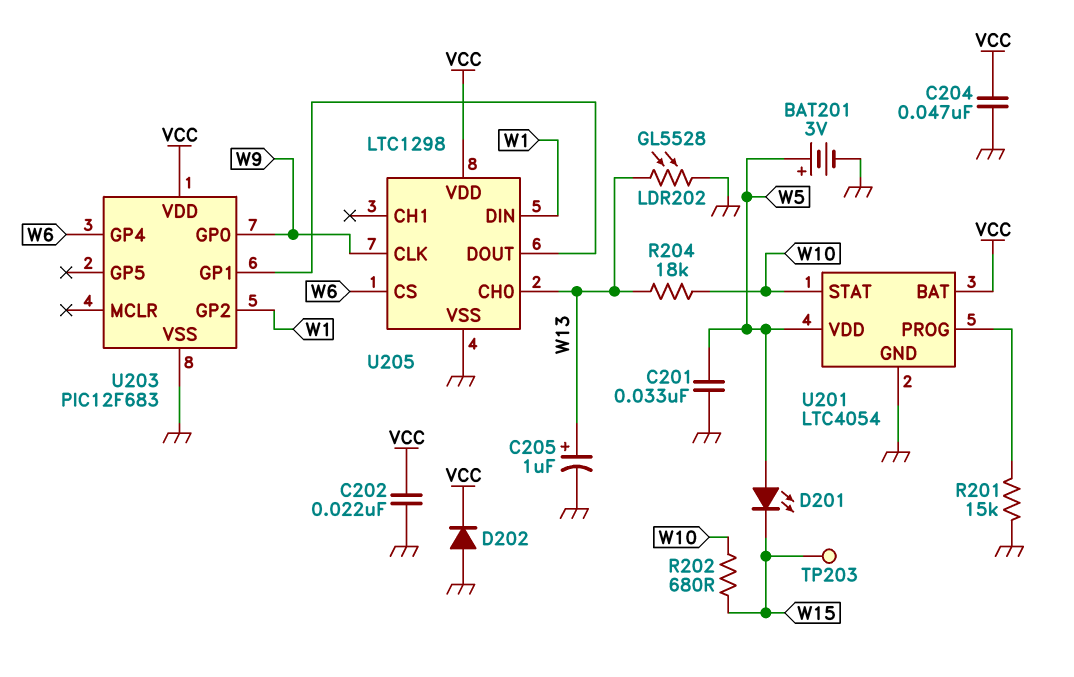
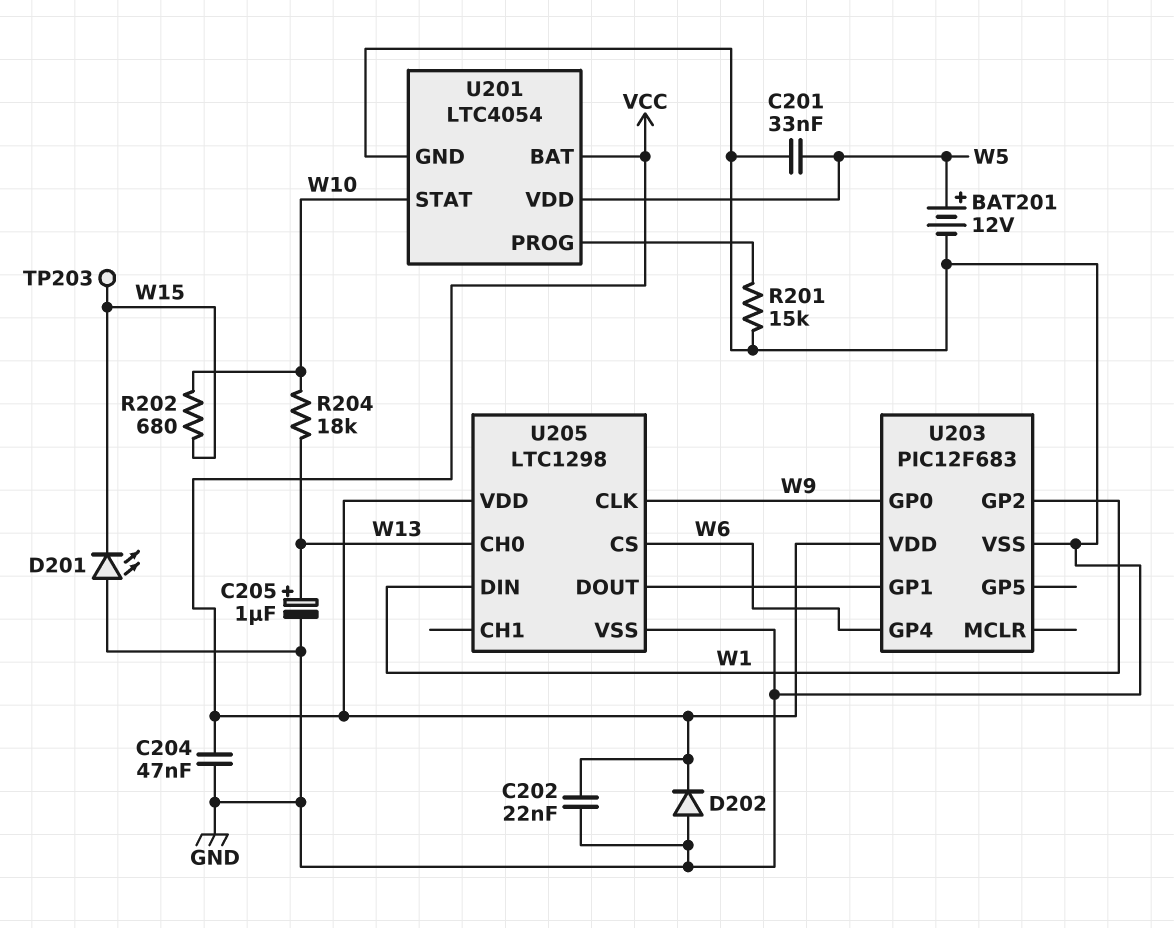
BAT201: 3V (plus W5, minus GND) -> 12V (plus W5, minus GND)
D201: LED (A W5, K W15) -> LED (A GND, K W15)
LDR202: GL5528 (GND, W13) -> none

